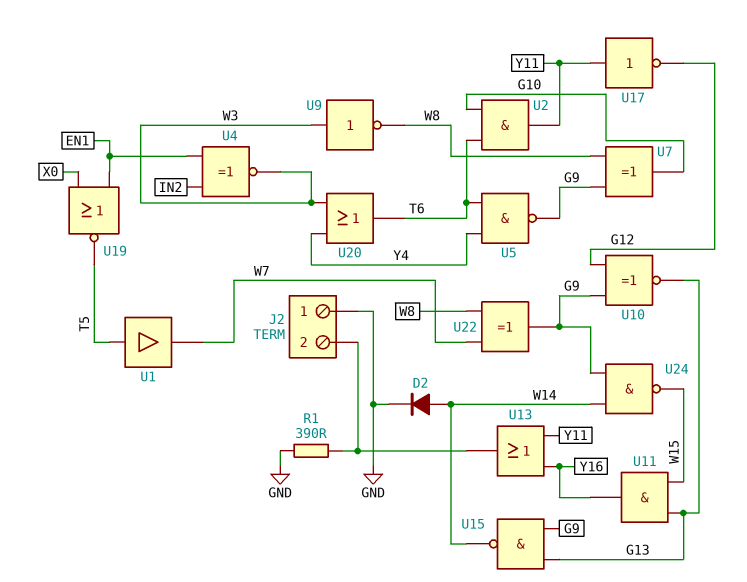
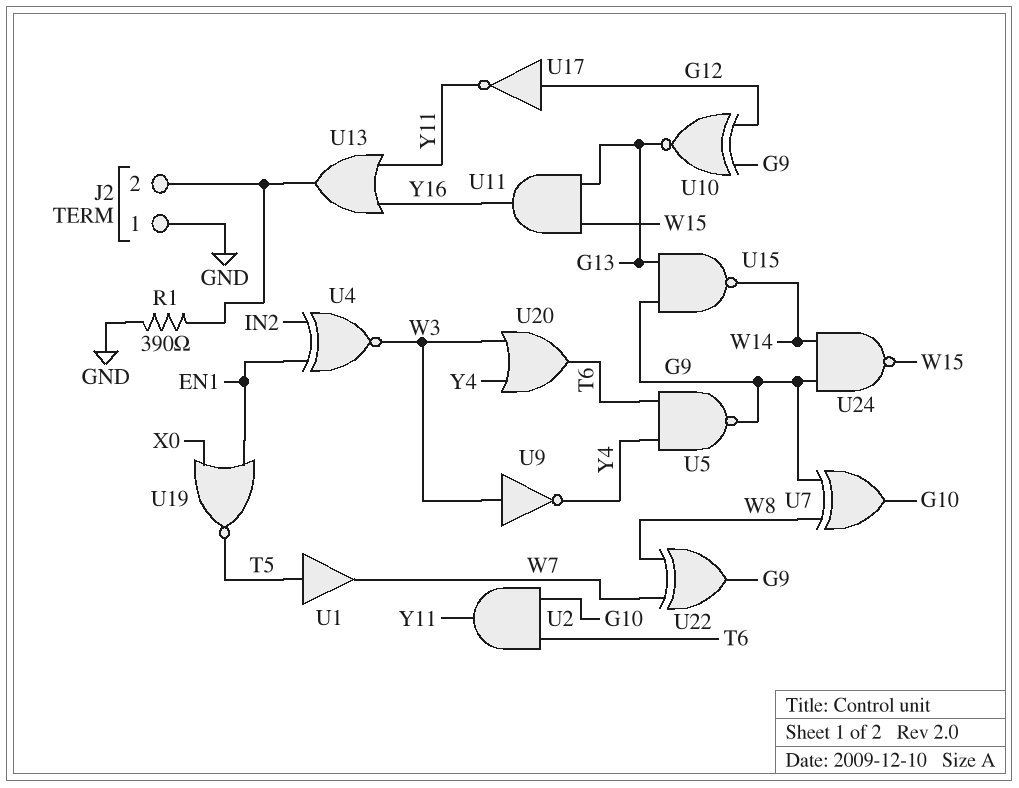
D2: diode (A W14, K GND) -> none
U9: NOT (in W3, out W8) -> NOT (in W3, out Y4)
U17: NOT (in Y11, out G12) -> NOT (in G12, out Y11)

